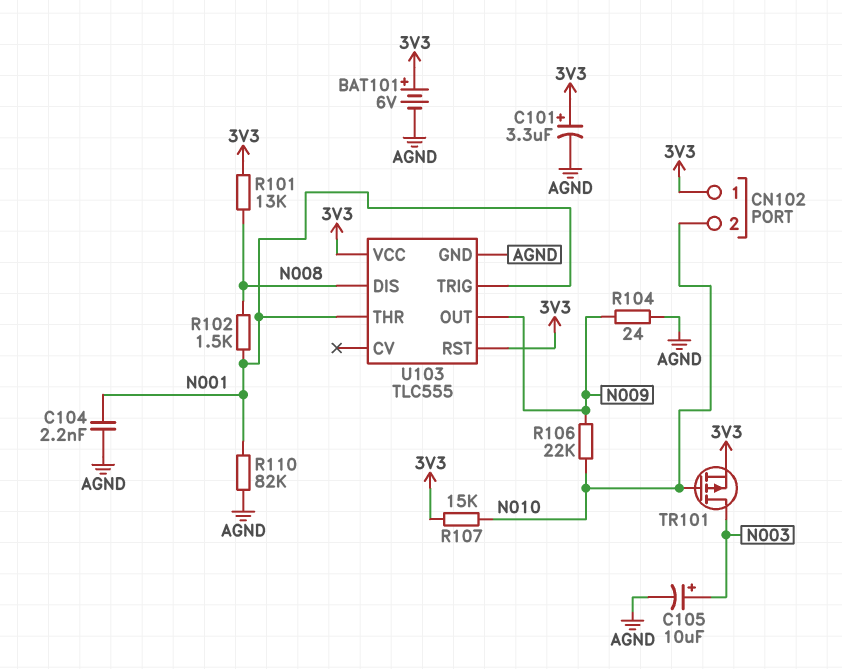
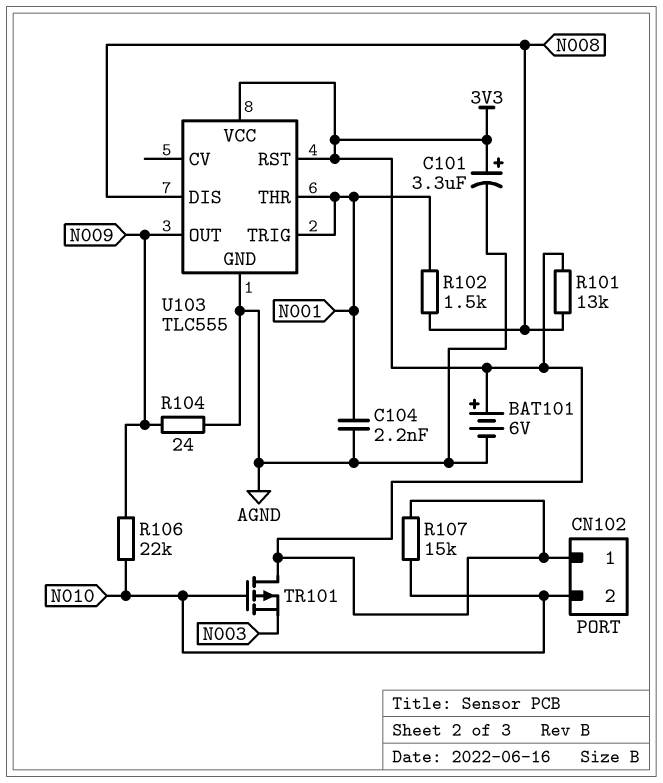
C105: 10uF (plus N003, minus AGND) -> none
R110: 82k (AGND, N001) -> none
TR101: PMOS (G N010, D N003, S 3V3) -> PMOS (G N010, D 3V3, S N003)

